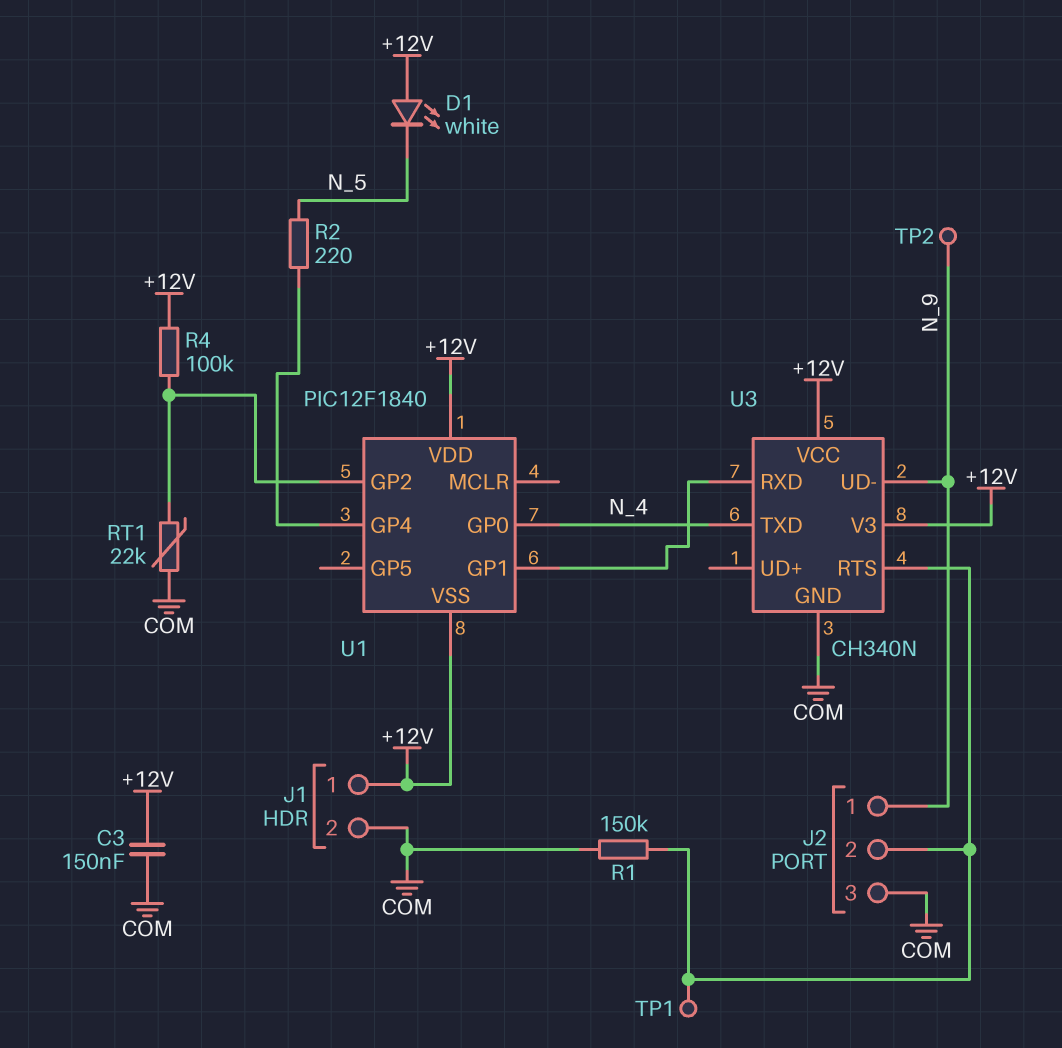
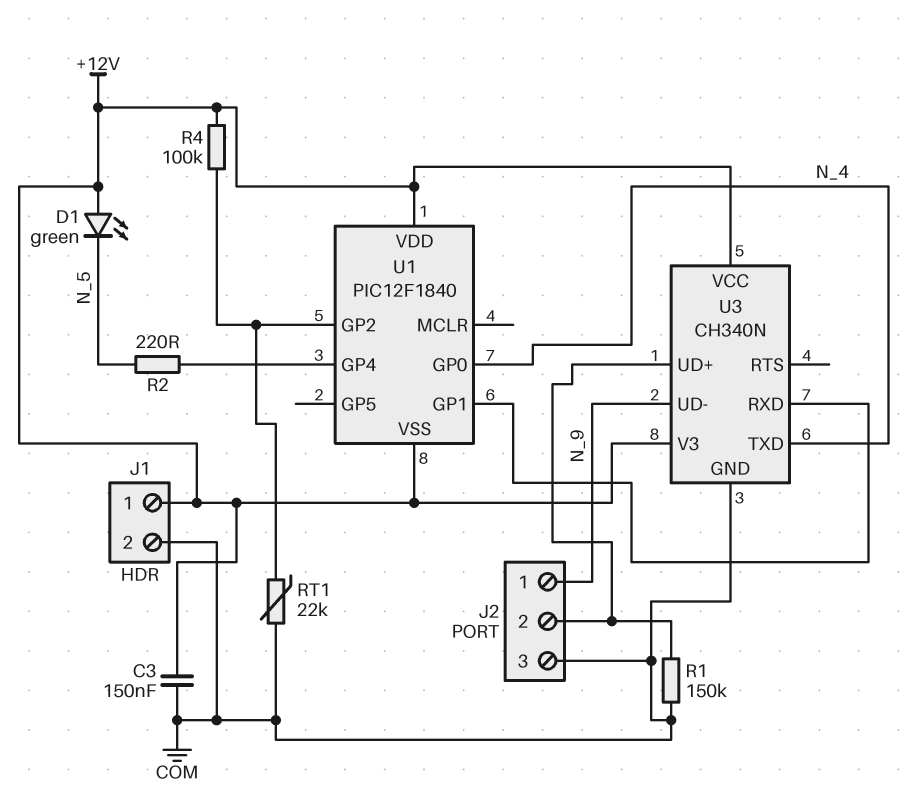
D1: LED white (A +12V, K N_5) -> LED green (A +12V, K N_5)
TP1: test point (J2/2) -> none
TP2: test point (N_9) -> none
U3 pin RTS: J2/2 -> none
U3 pin UD+: none -> J2/2

